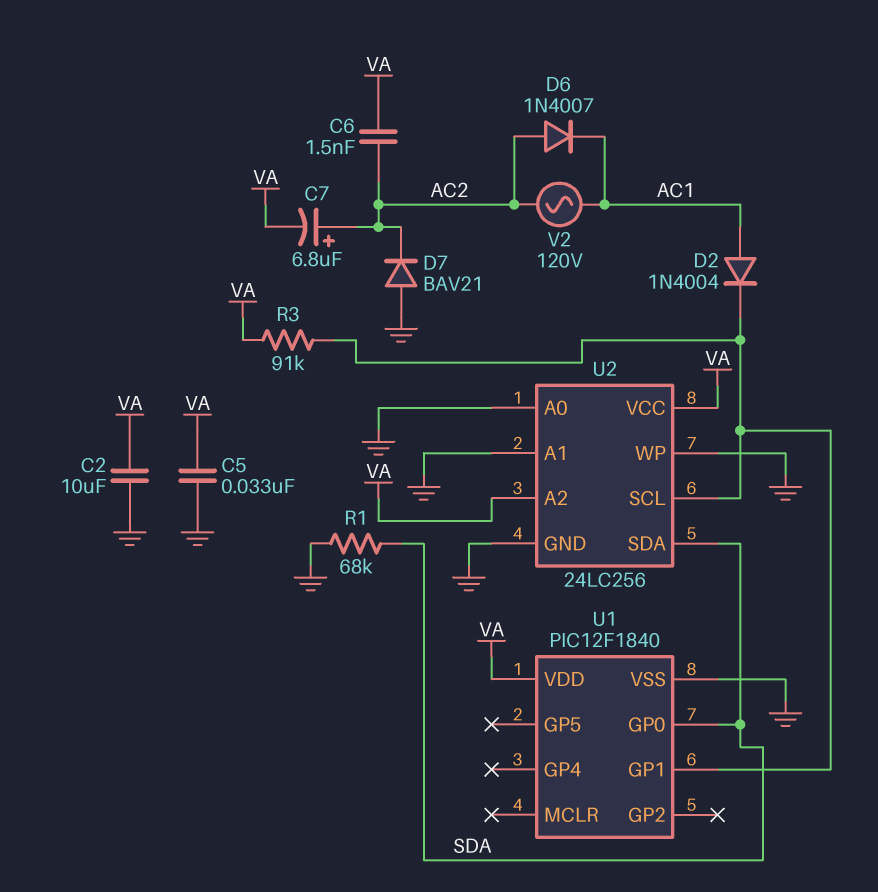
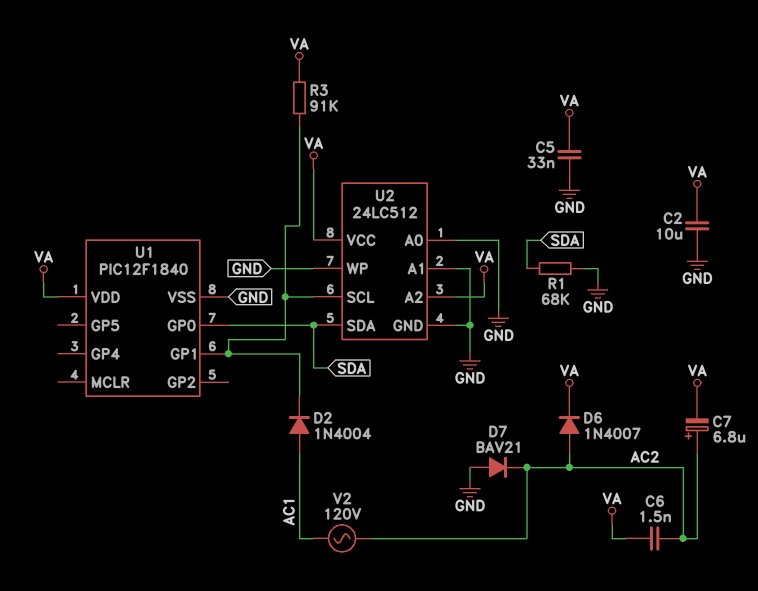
D6: diode 1N4007 (A AC2, K AC1) -> diode 1N4007 (A AC2, K VA)
U2: 24LC256 -> 24LC512

